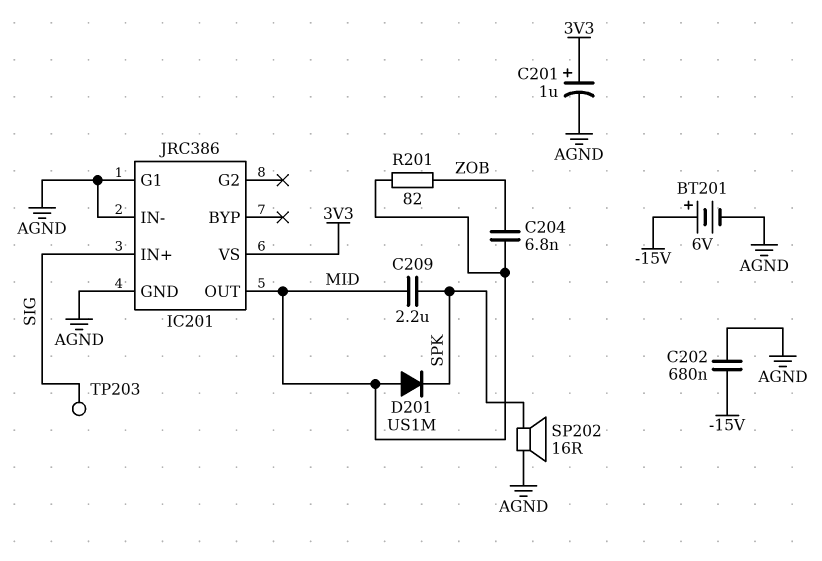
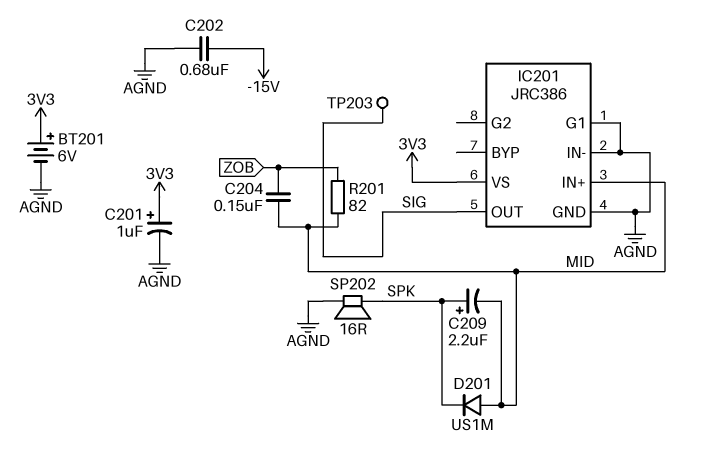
BT201: 6V (plus -15V, minus AGND) -> 6V (plus 3V3, minus AGND)
C204: 6.8nF (MID, ZOB) -> 150nF (MID, ZOB)
C209: 2.2uF (MID, SPK) -> 2.2uF (plus SPK, minus MID)
IC201 pin IN+: SIG -> MID
IC201 pin OUT: MID -> SIG

